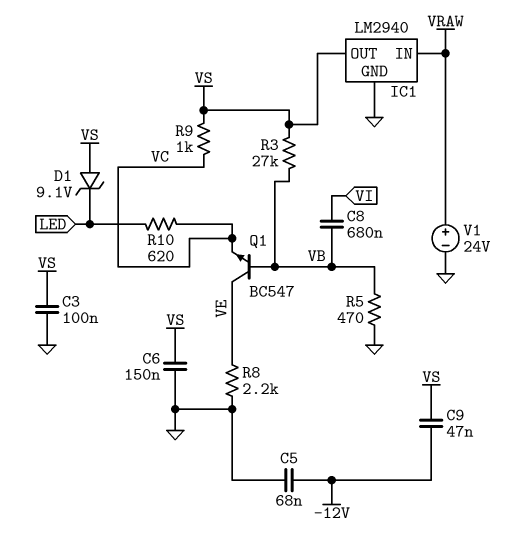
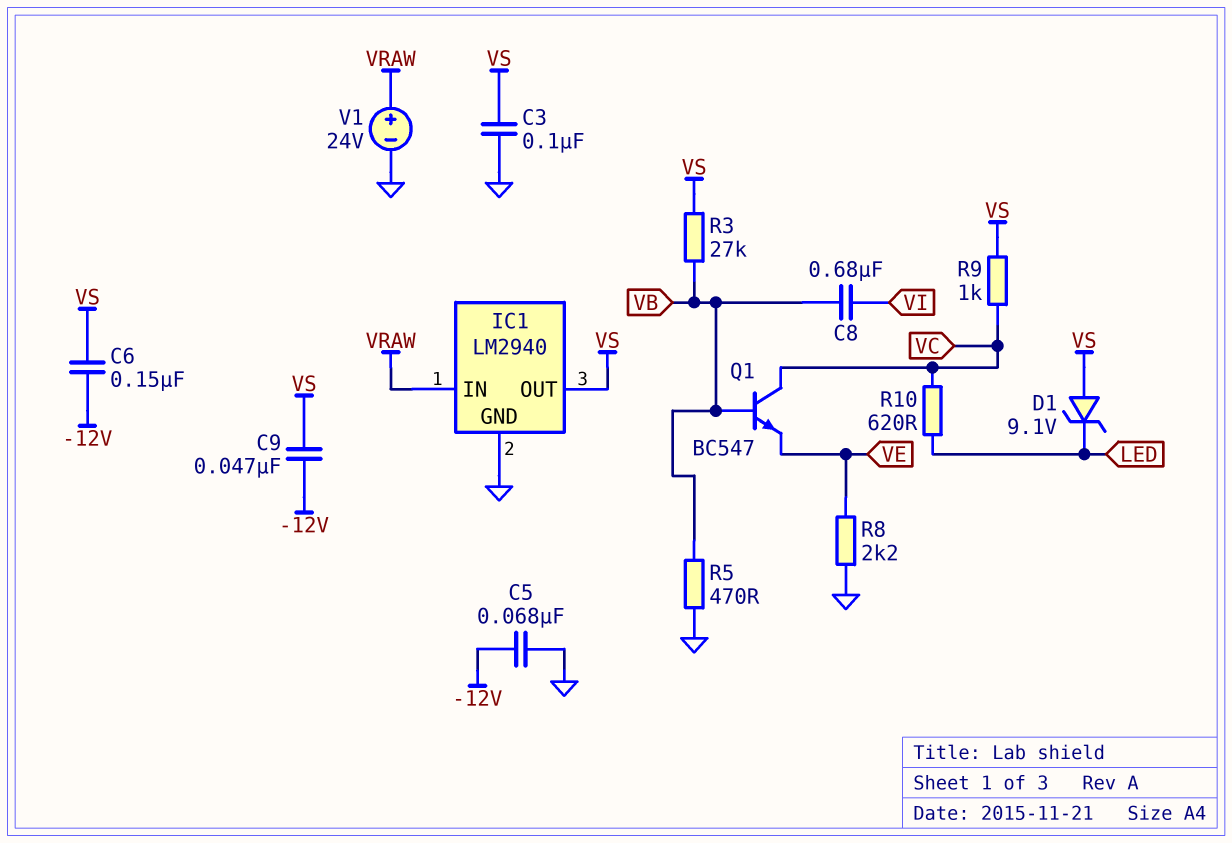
C6: 150nF (GND, VS) -> 150nF (-12V, VS)
Q1: NPN BC547 (B VB, C VE, E VC) -> NPN BC547 (B VB, C VC, E VE)

